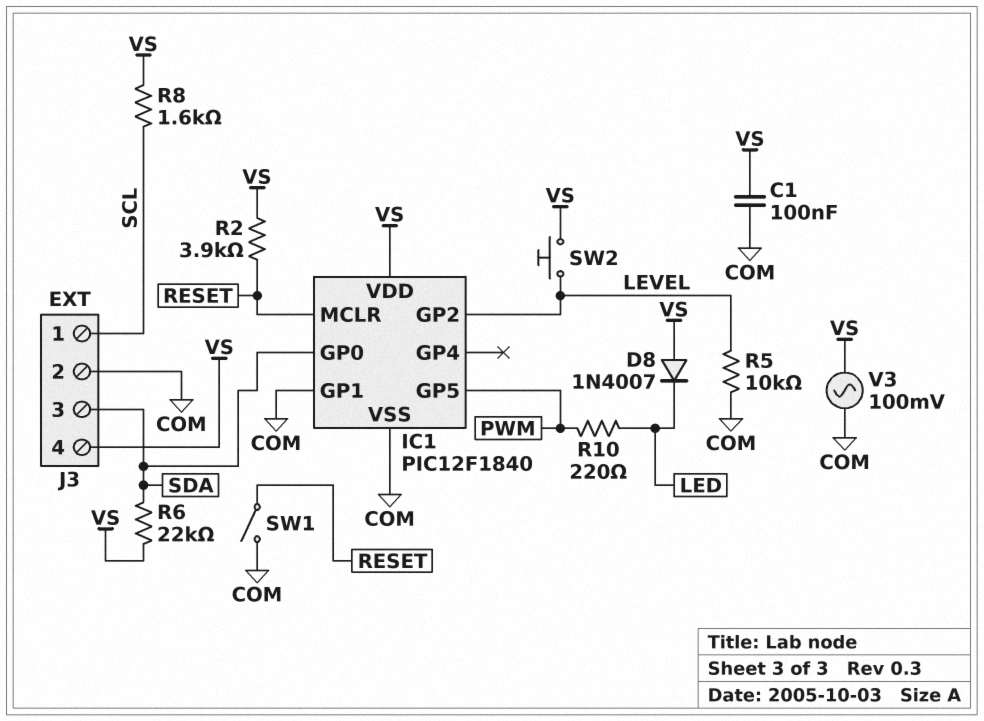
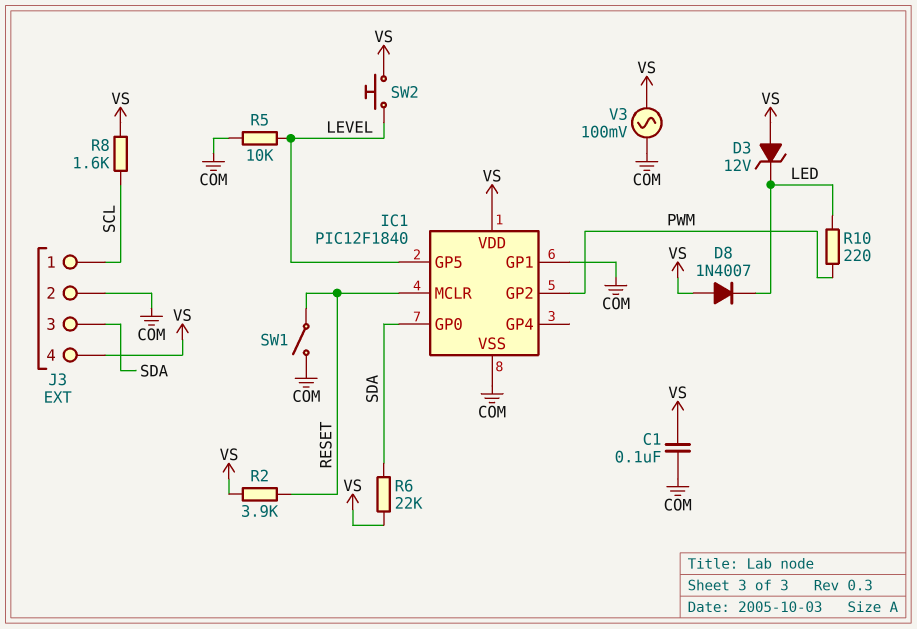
D3: none -> zener 12V (A VS, K LED)
IC1 pin GP2: LEVEL -> PWM
IC1 pin GP5: PWM -> LEVEL

